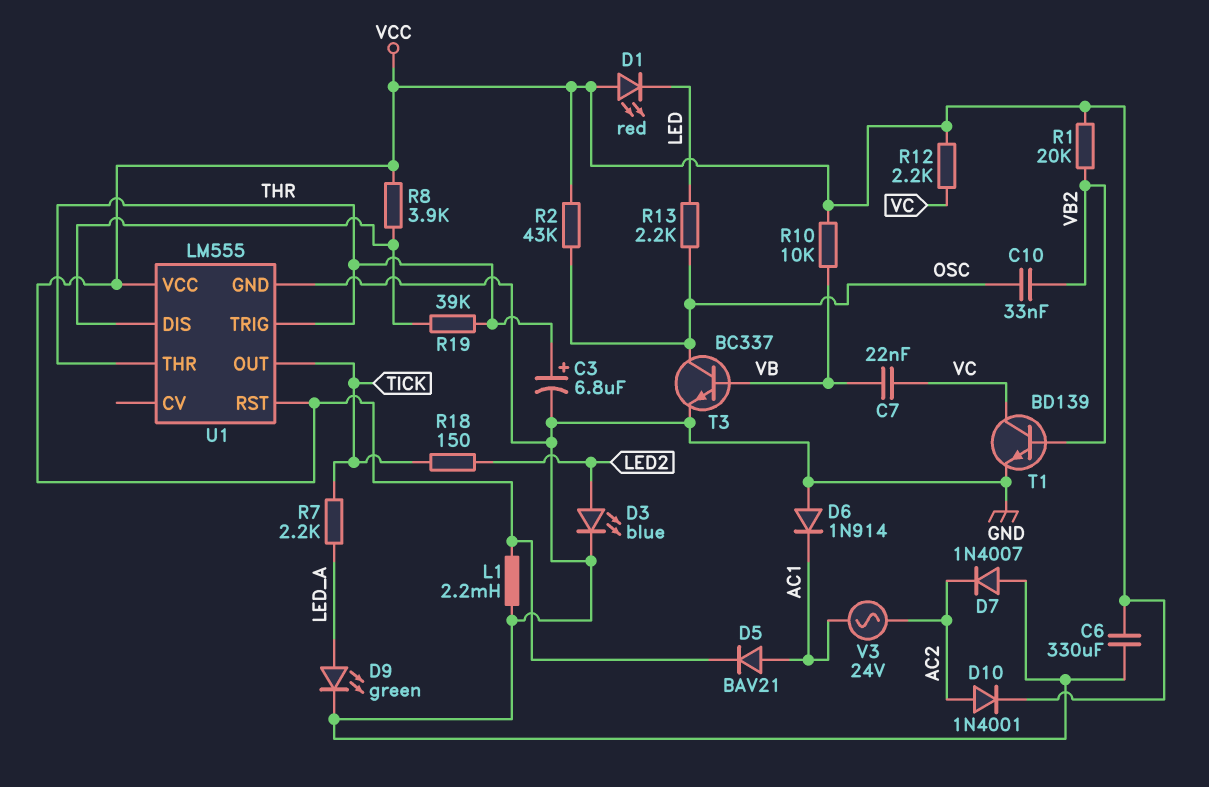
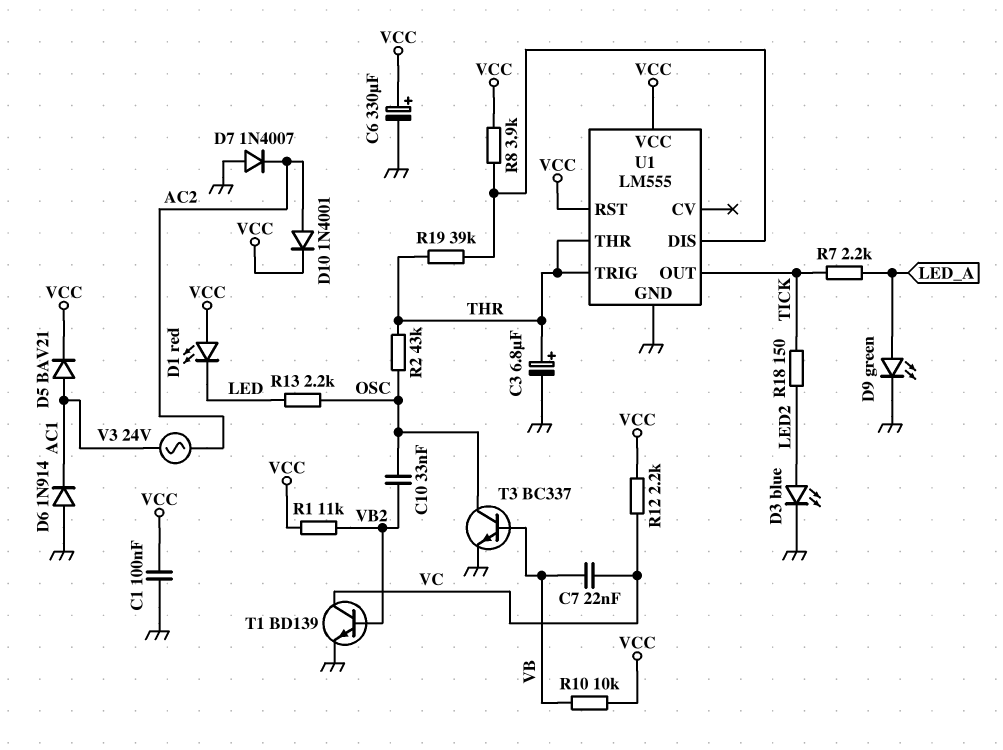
C1: none -> 100nF (GND, VCC)
C6: 330uF (GND, VCC) -> 330uF (plus VCC, minus GND)
L1: 2.2mH (GND, VCC) -> none
R1: 20k (VB2, VCC) -> 11k (VB2, VCC)
R2: 43k (OSC, VCC) -> 43k (OSC, THR)

